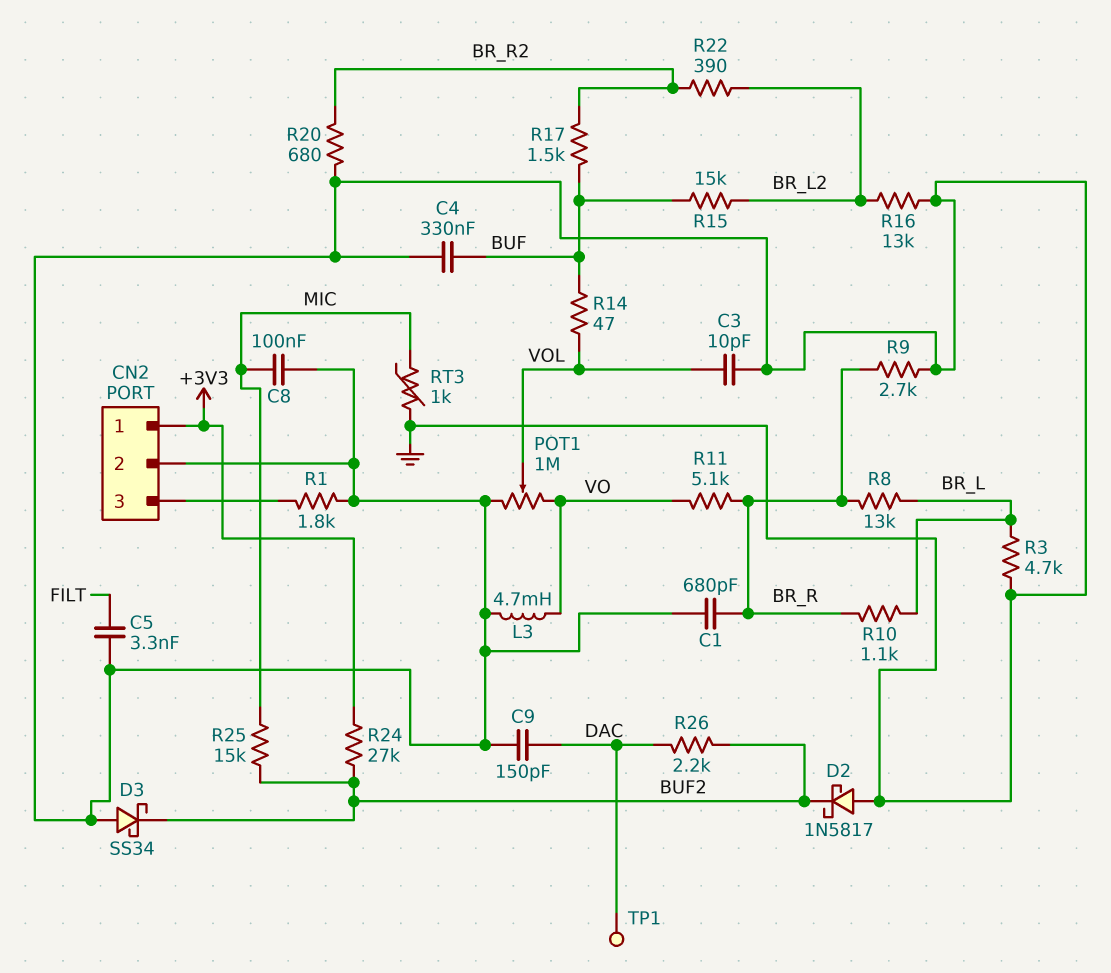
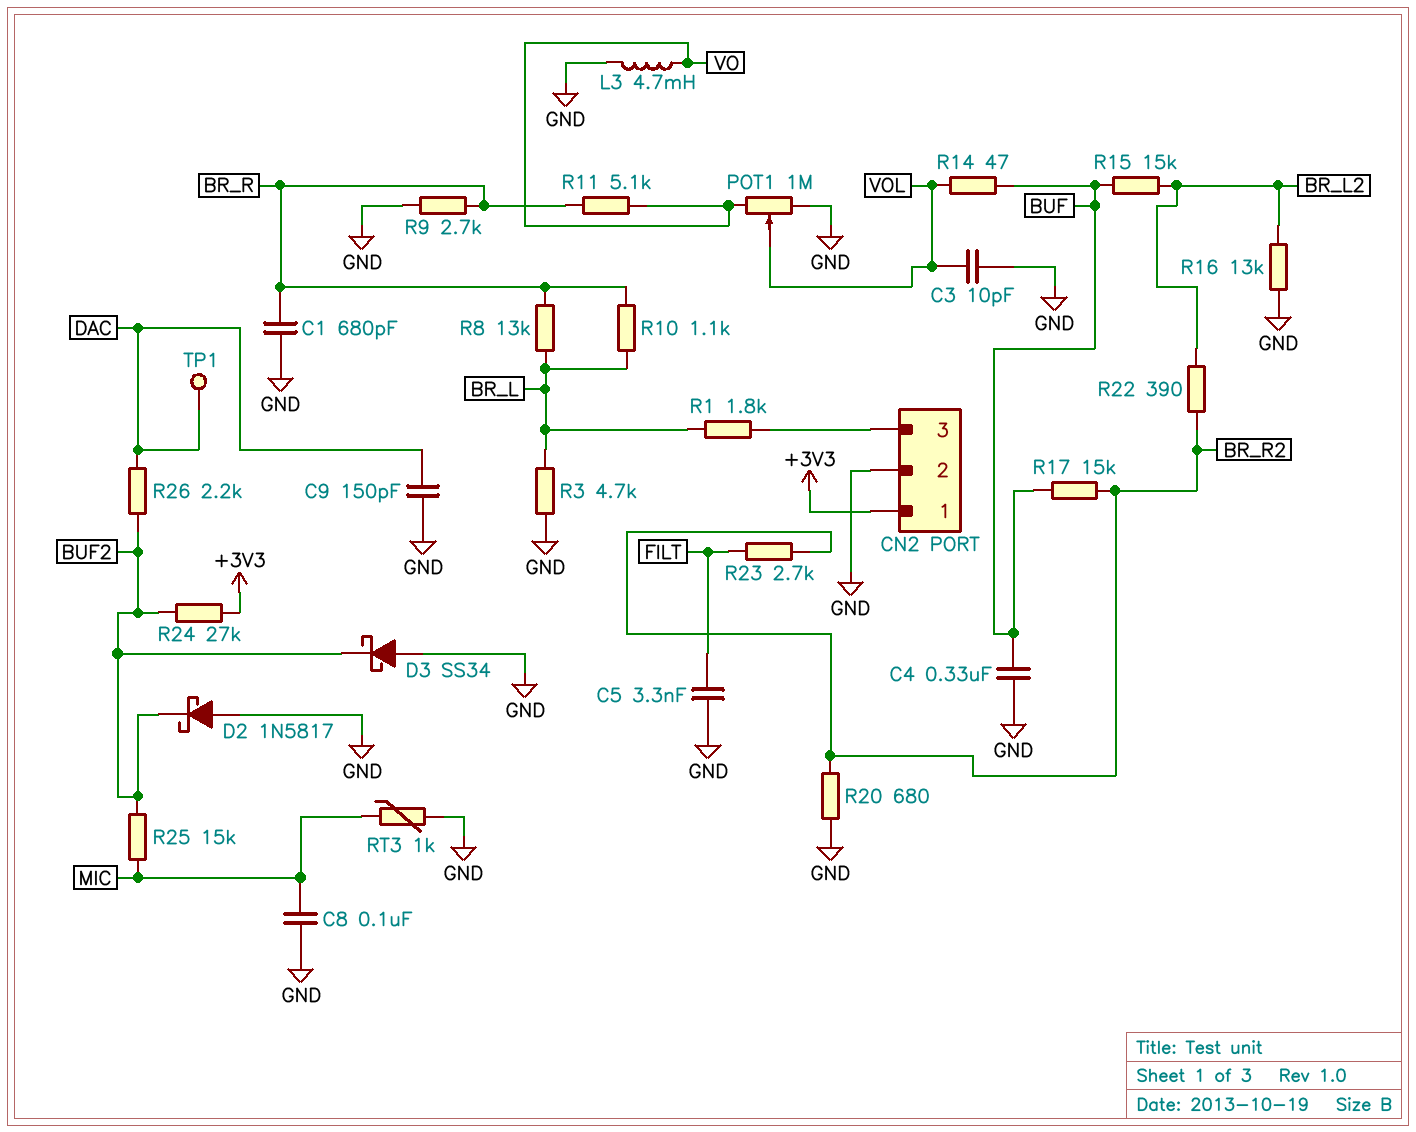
R1: 1.8k (CN2/3, GND) -> 1.8k (BR_L, CN2/3)
R17: 1.5k (BR_R2, BUF) -> 15k (BR_R2, BUF)
R23: none -> 2.7k (BR_R2, FILT)

